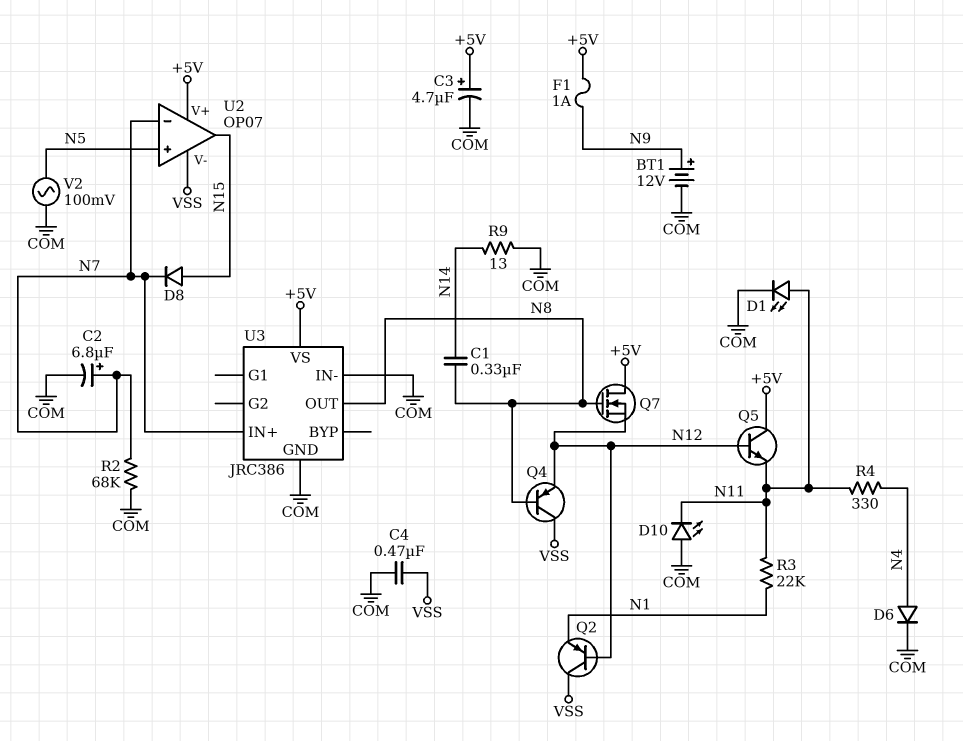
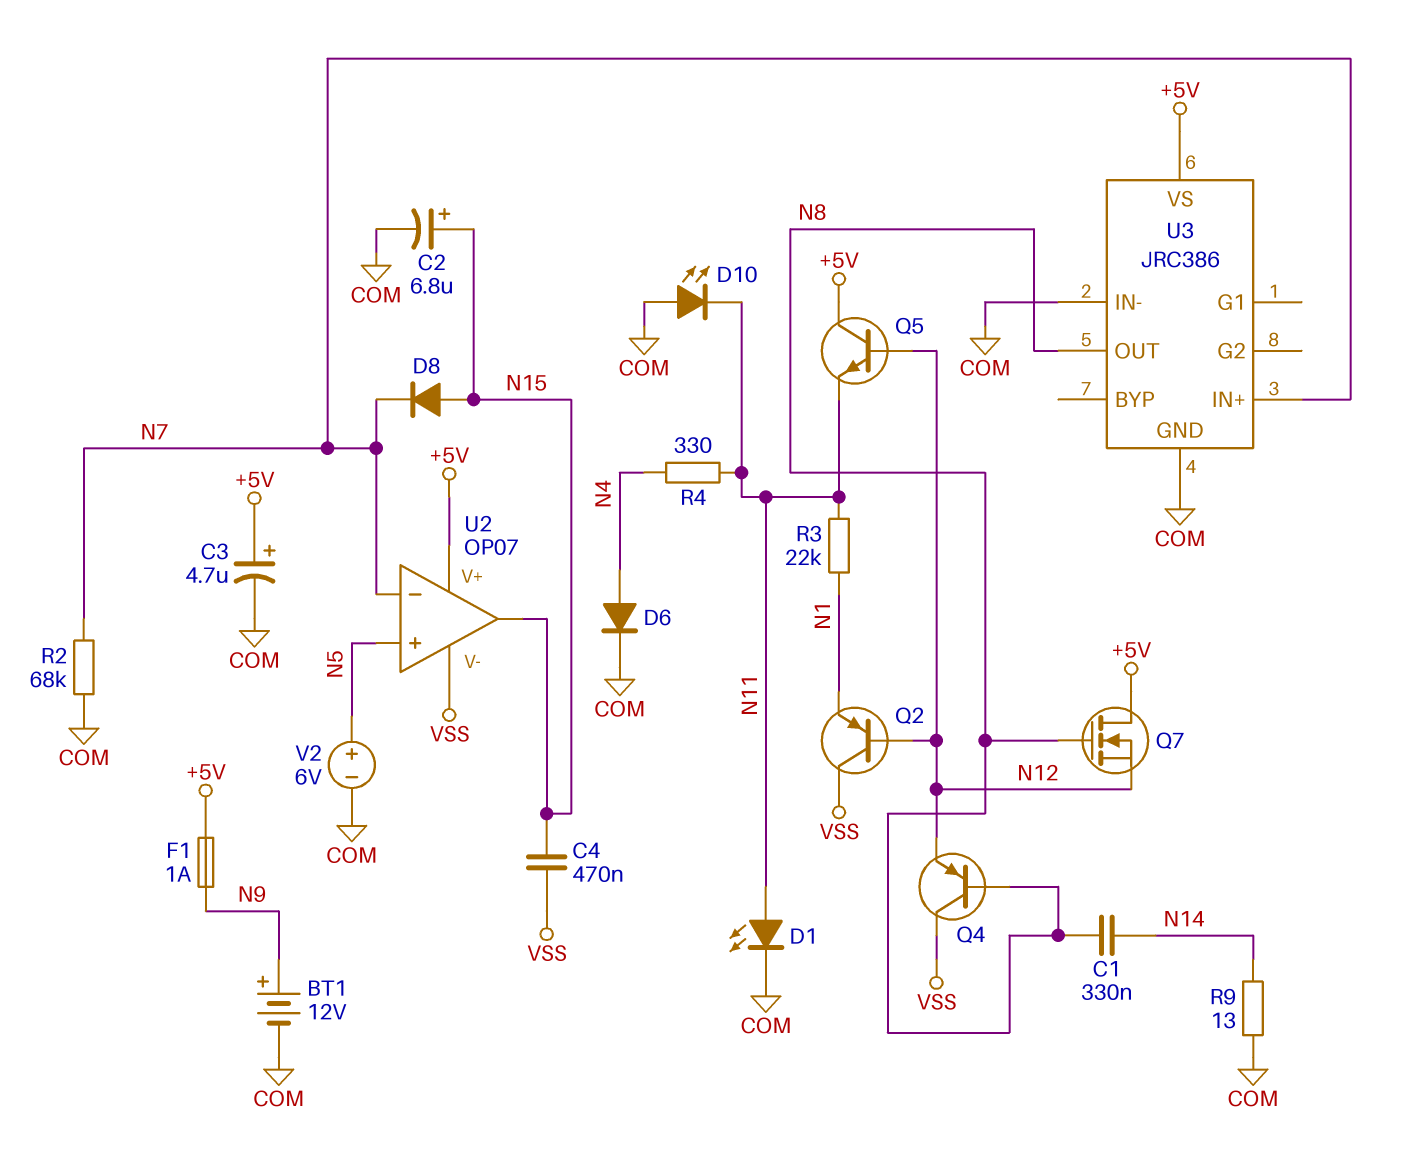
C2: 6.8uF (plus N7, minus COM) -> 6.8uF (plus N15, minus COM)
C4: 470nF (COM, VSS) -> 470nF (N15, VSS)
V2: AC 100mV (COM, N5) -> 6V (plus N5, minus COM)

